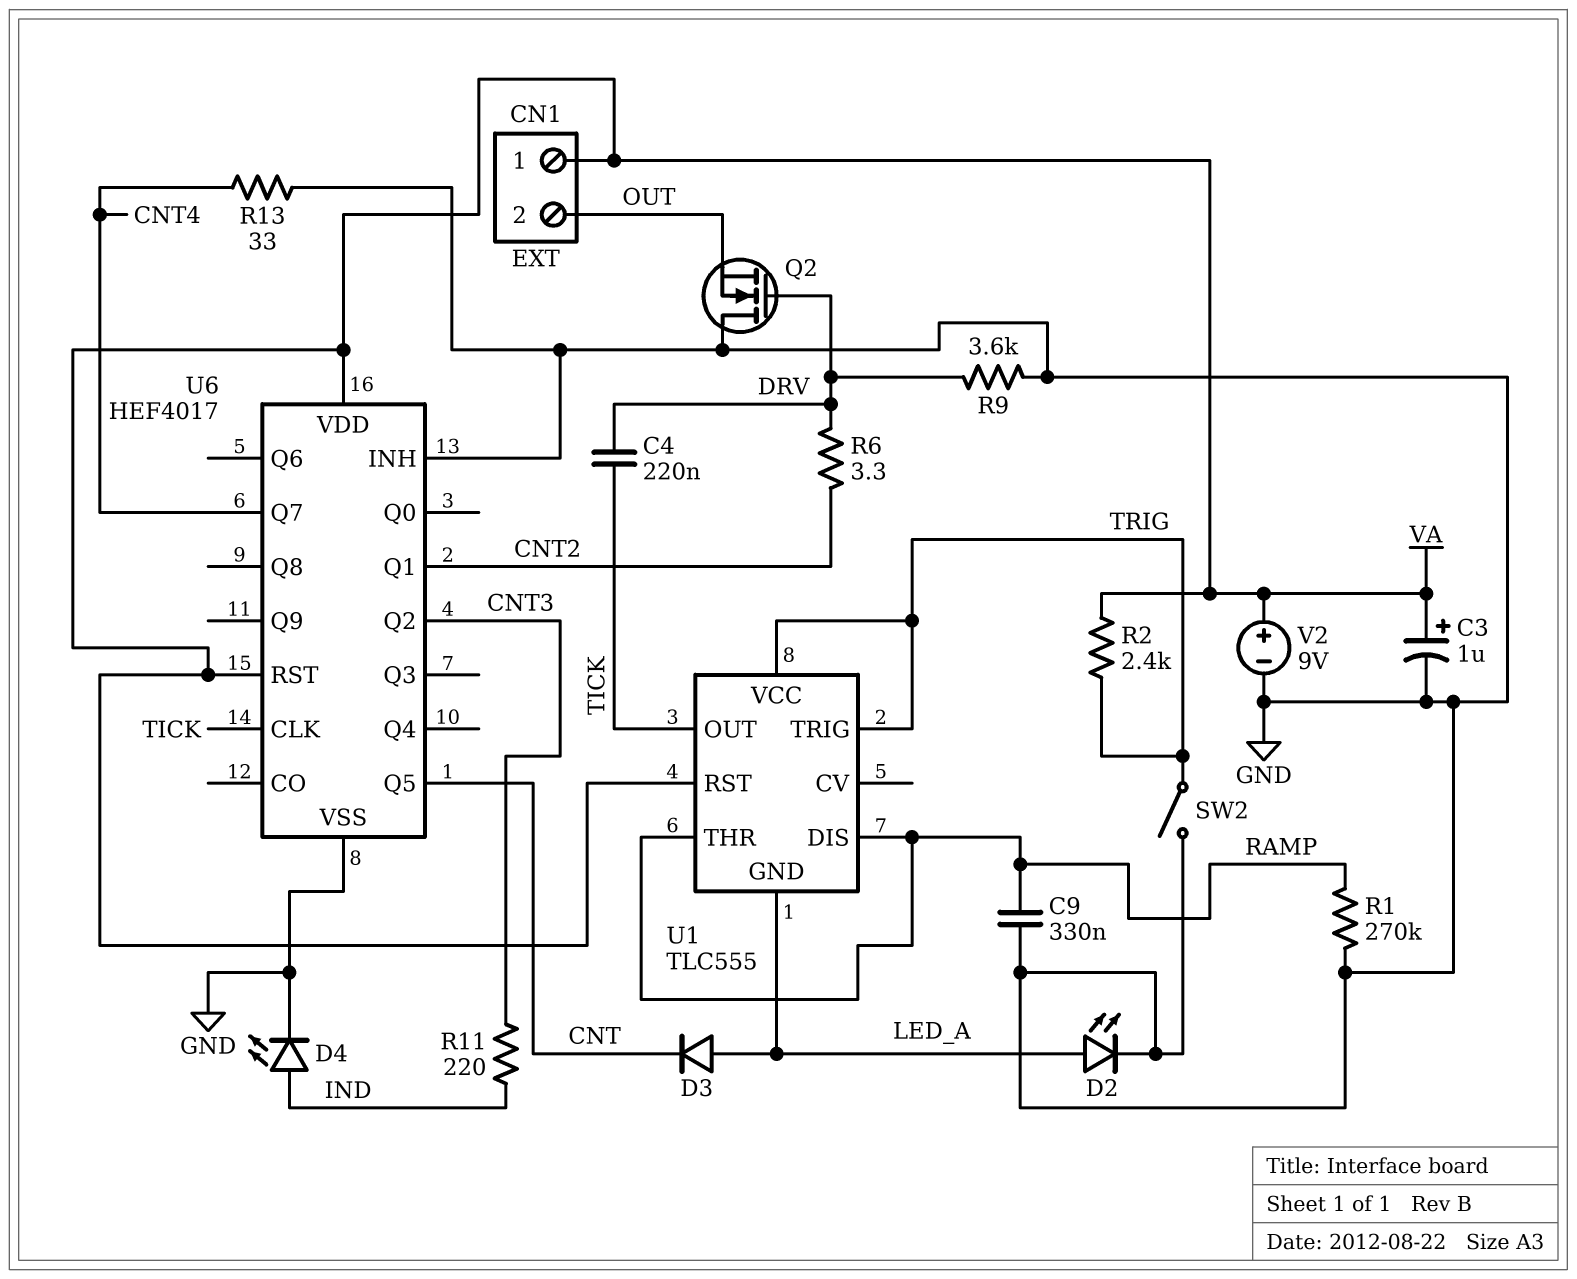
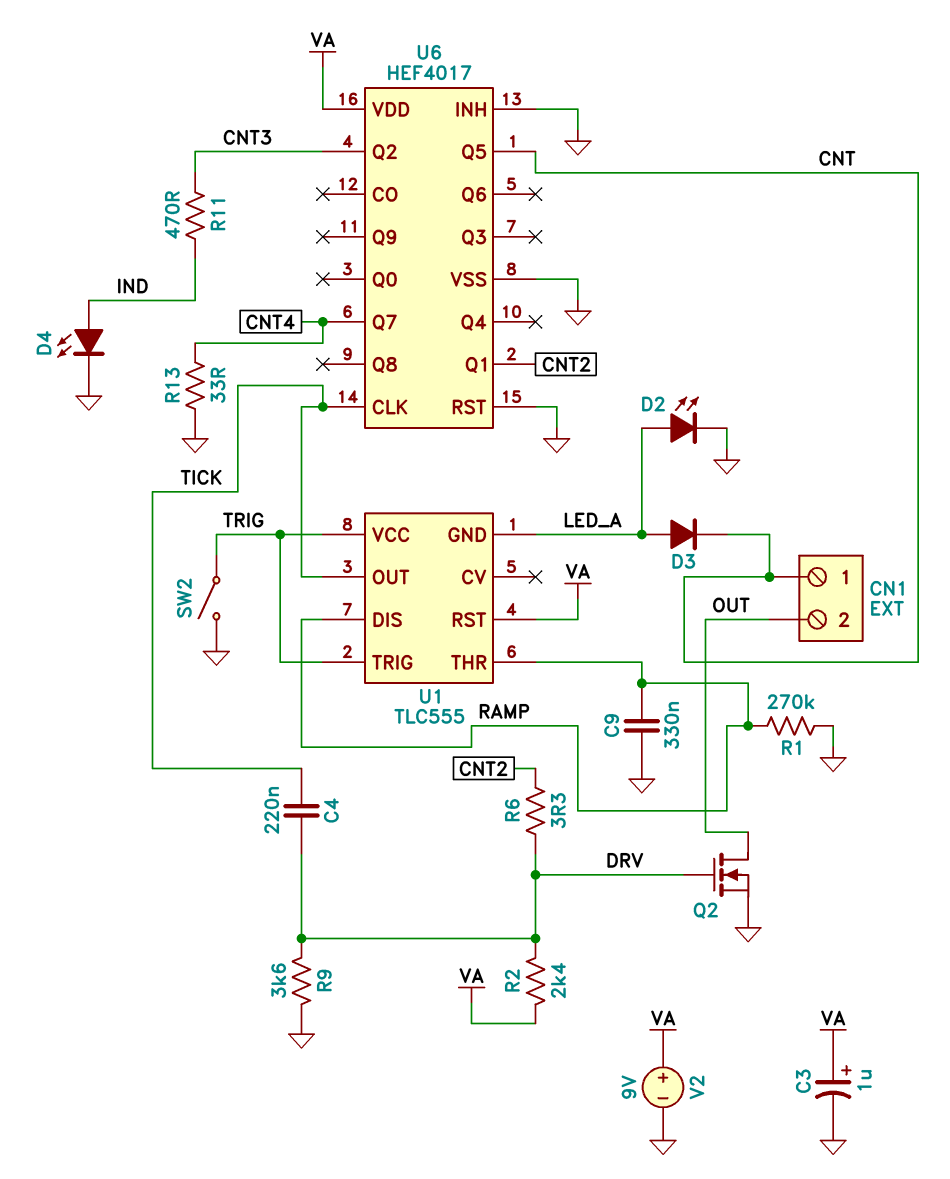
CN1 pin 1: VA -> CNT
Q2: NMOS (G DRV, D GND, S OUT) -> NMOS (G DRV, D OUT, S GND)
R2: 2.4k (TRIG, VA) -> 2.4k (DRV, VA)
R11: 220 (CNT3, IND) -> 470 (CNT3, IND)
U6 pin RST: VA -> GND

